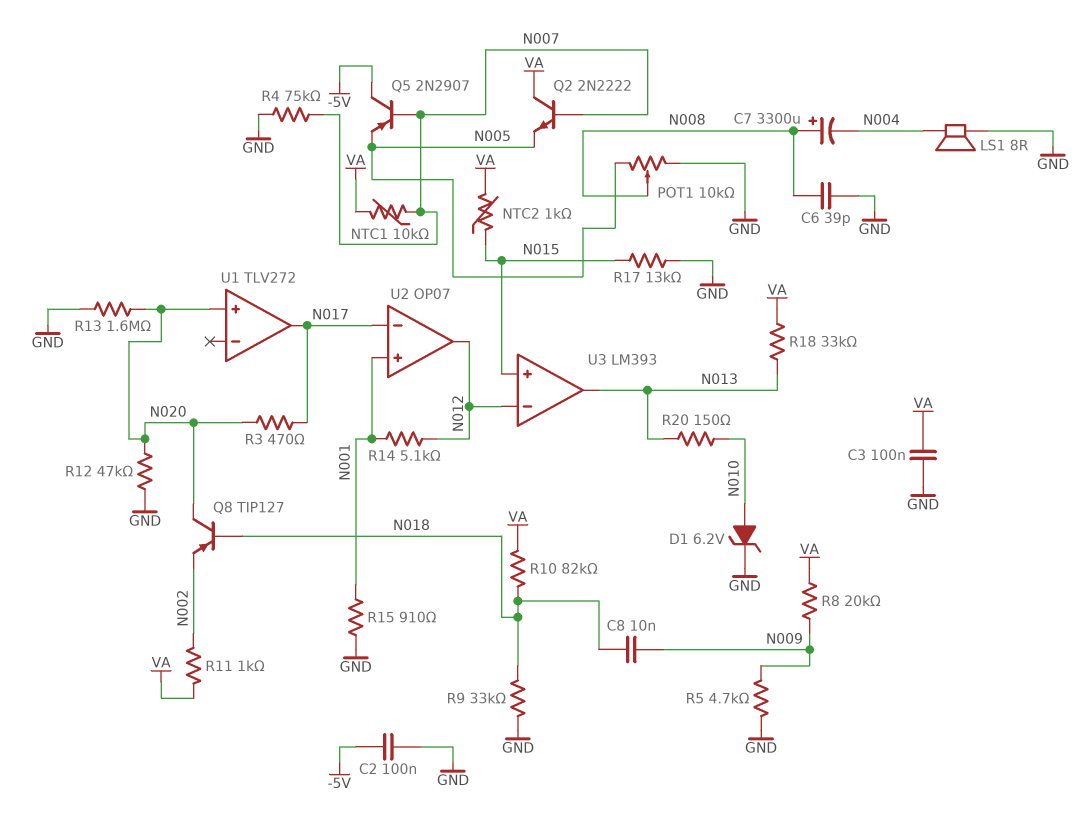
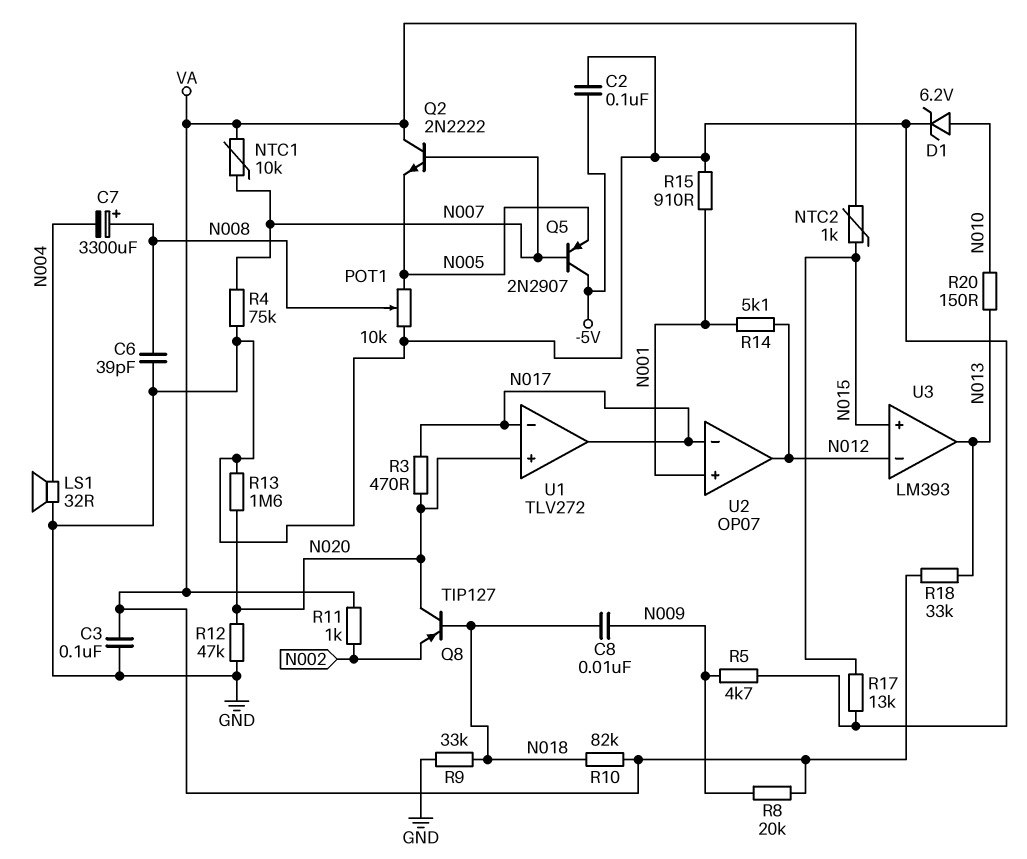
LS1: speaker 8R (GND, N004) -> speaker 32R (GND, N004)
U1 pin in-: none -> N017

